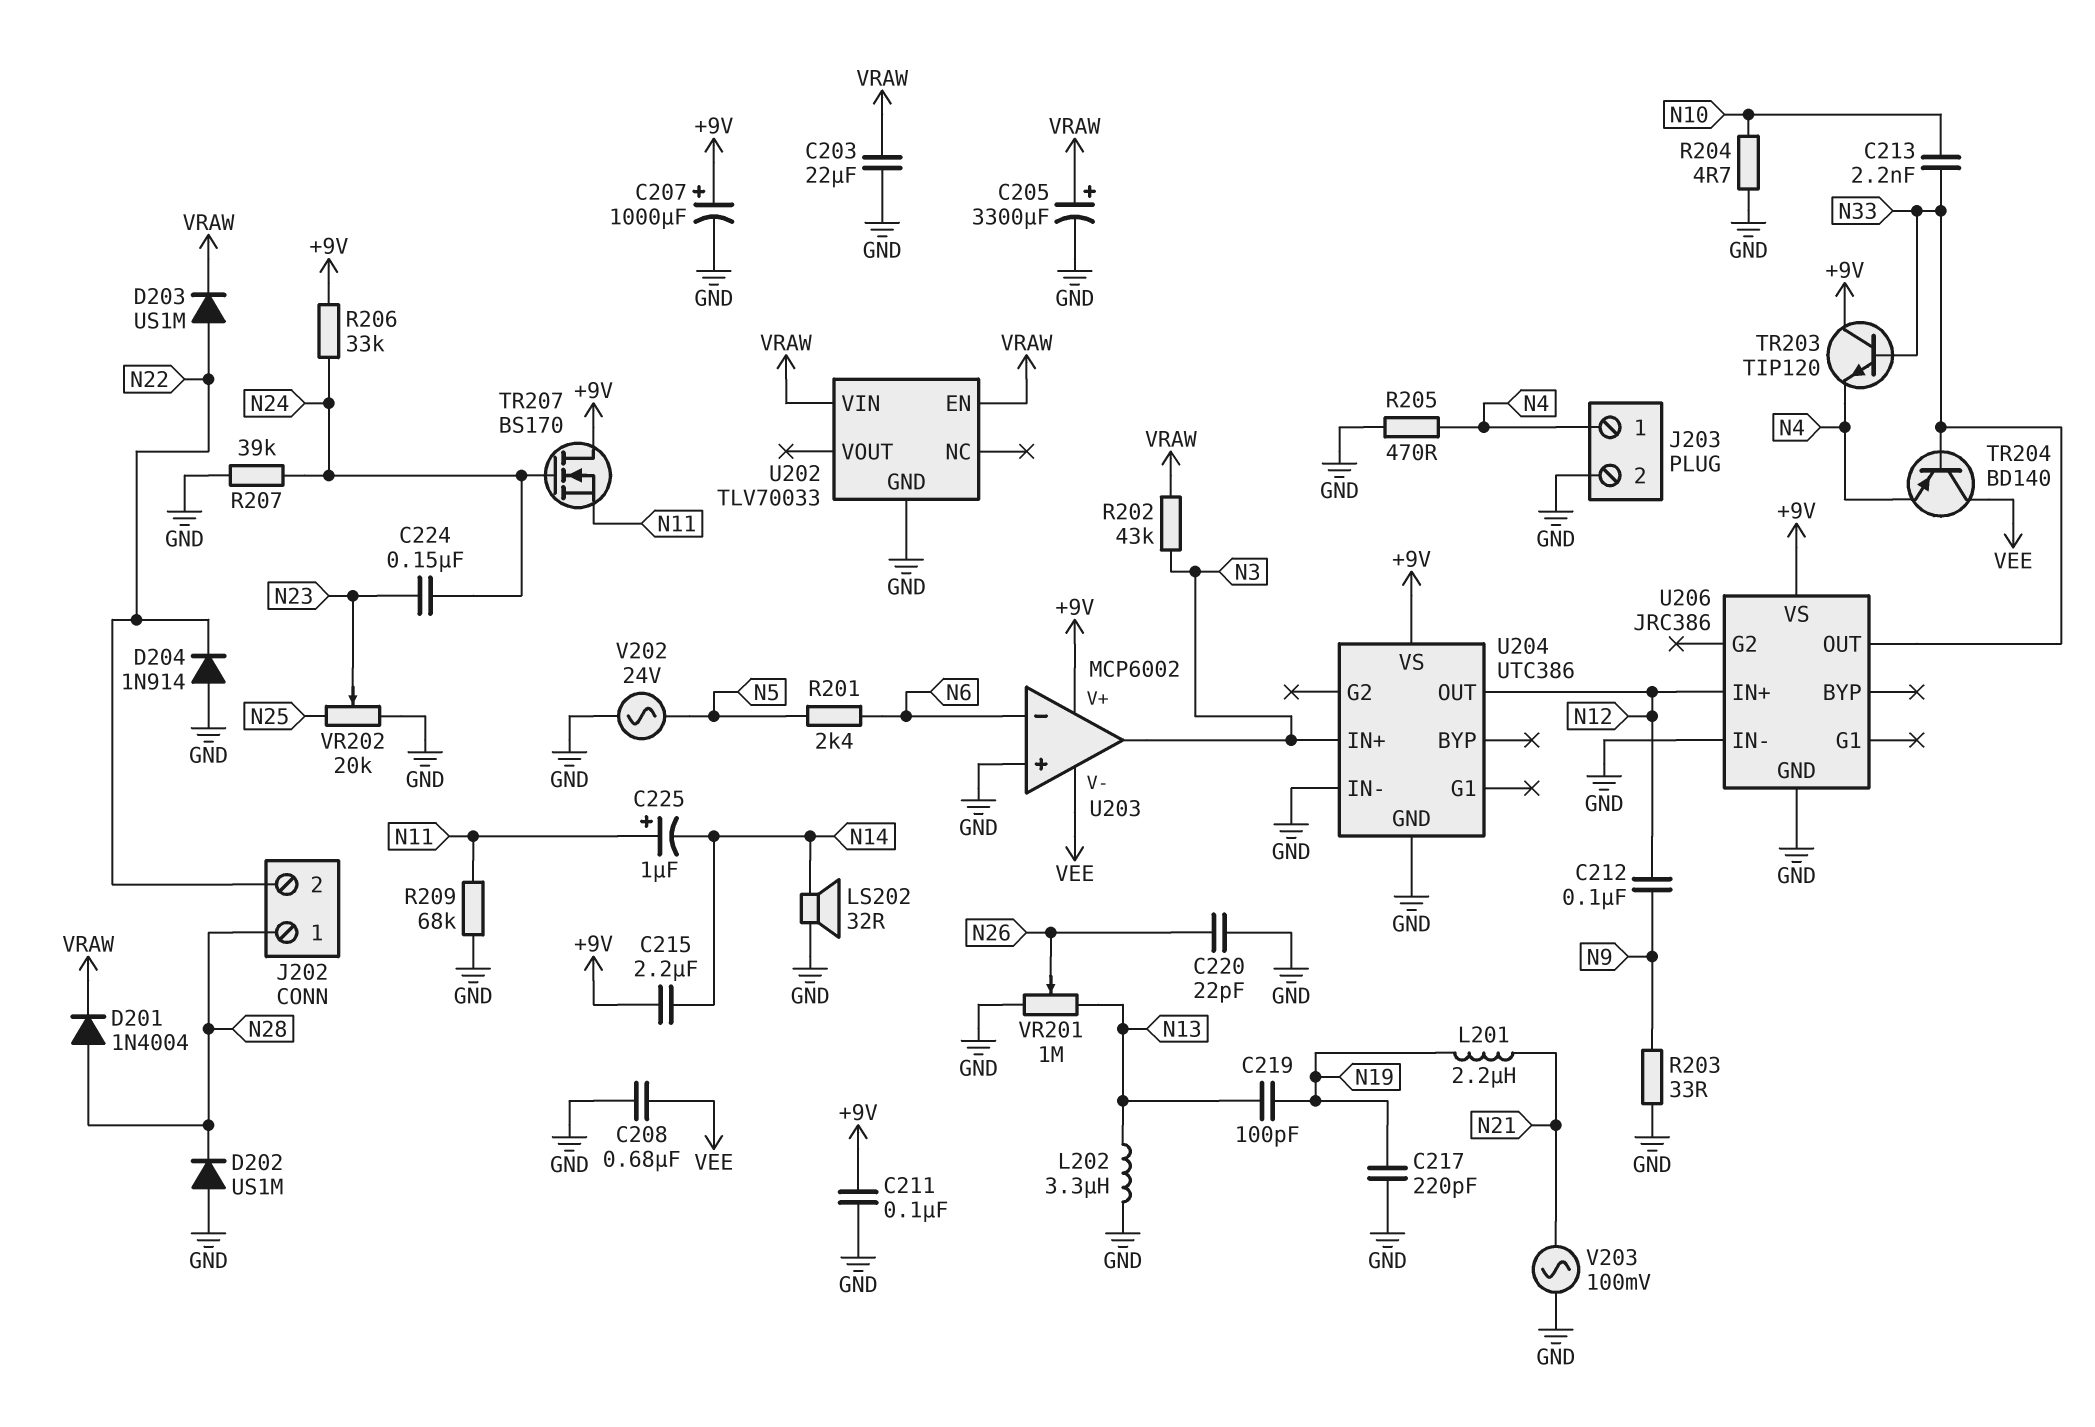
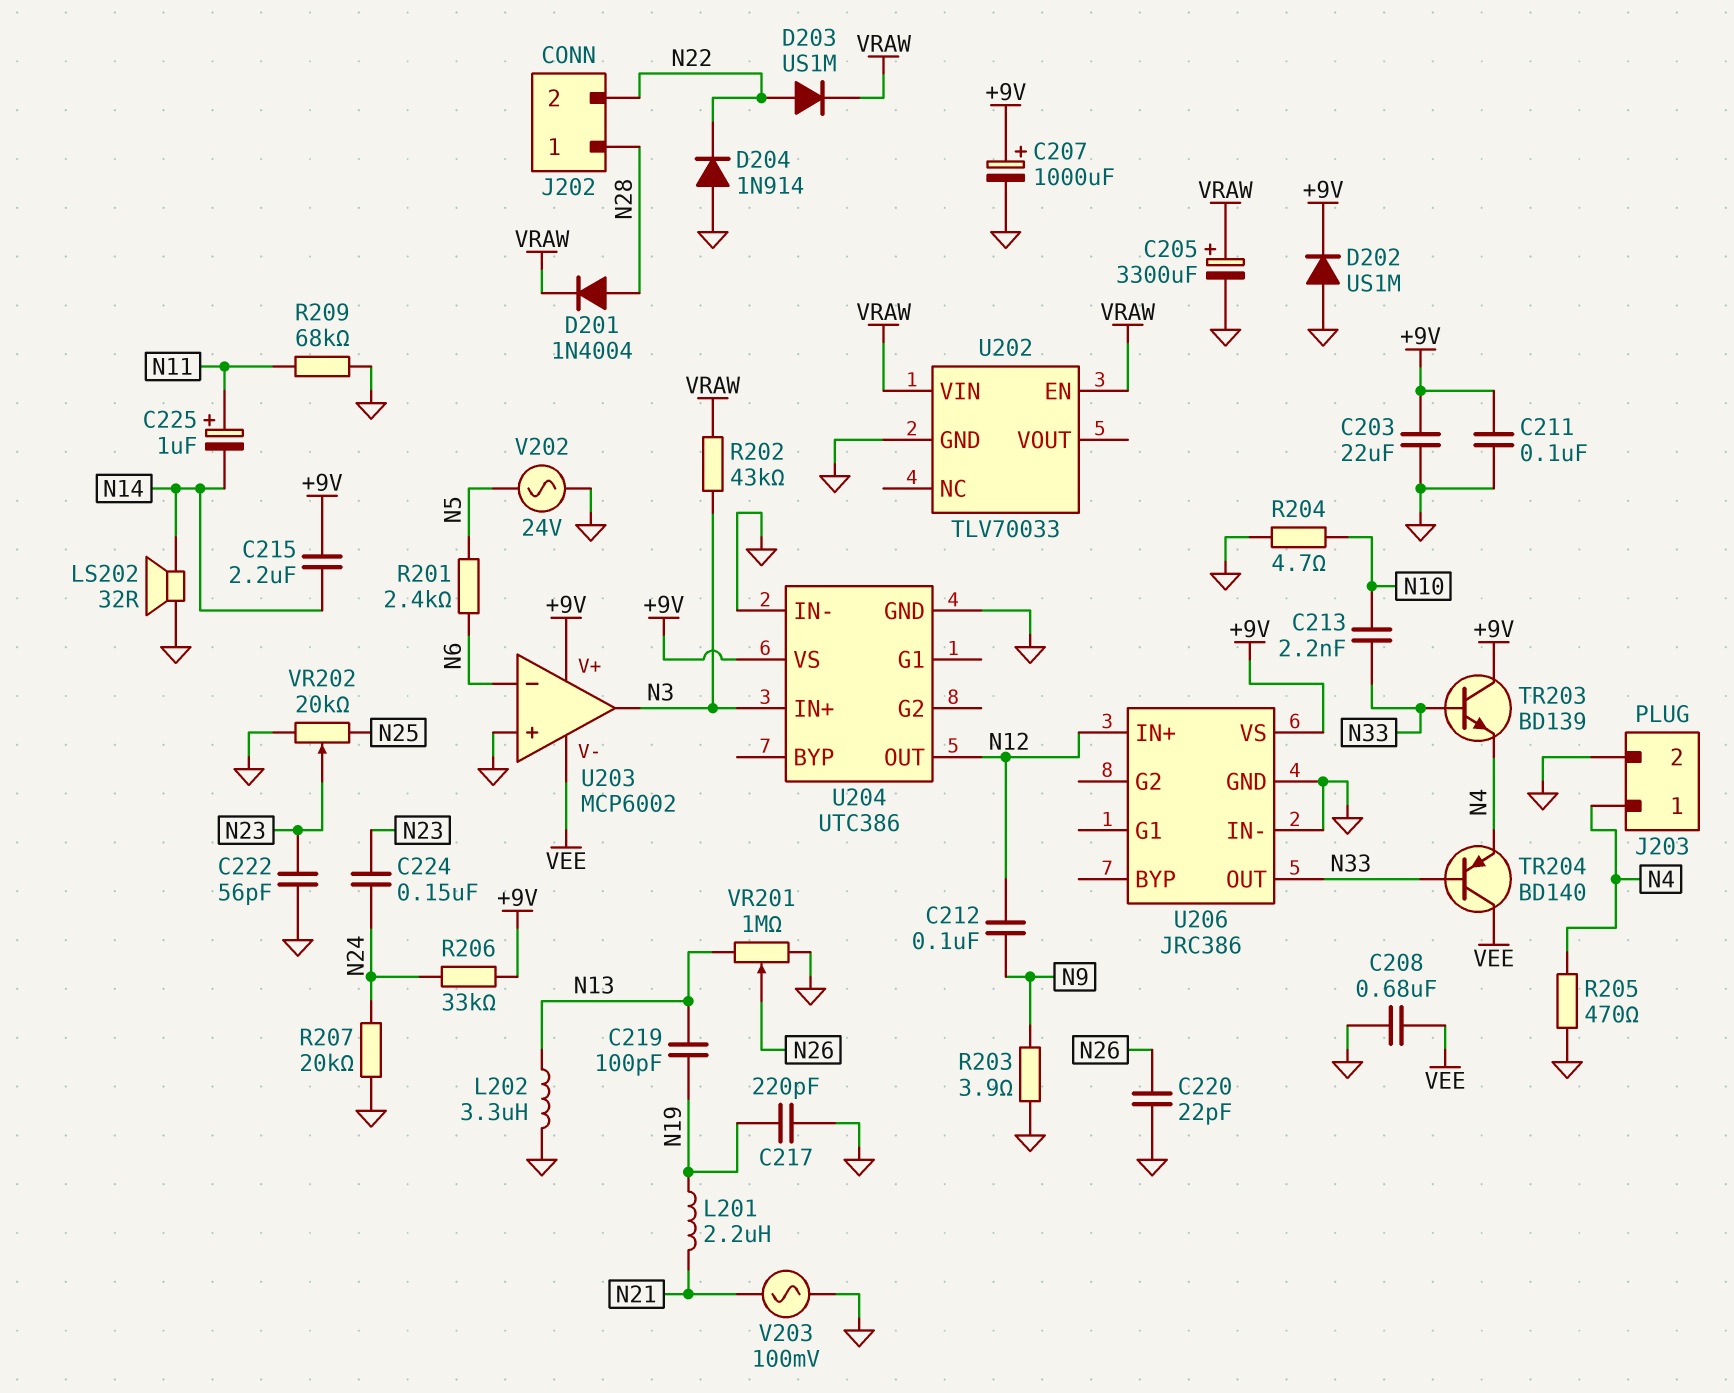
C203: 22uF (GND, VRAW) -> 22uF (+9V, GND)
C222: none -> 56pF (GND, N23)
D202: diode US1M (A GND, K N28) -> diode US1M (A GND, K +9V)
R203: 33 (GND, N9) -> 3.9 (GND, N9)
R207: 39k (GND, N24) -> 20k (GND, N24)
TR203: NPN TIP120 (B N33, C +9V, E N4) -> NPN BD139 (B N33, C +9V, E N4)
TR207: NMOS BS170 (G N24, D +9V, S N11) -> none

